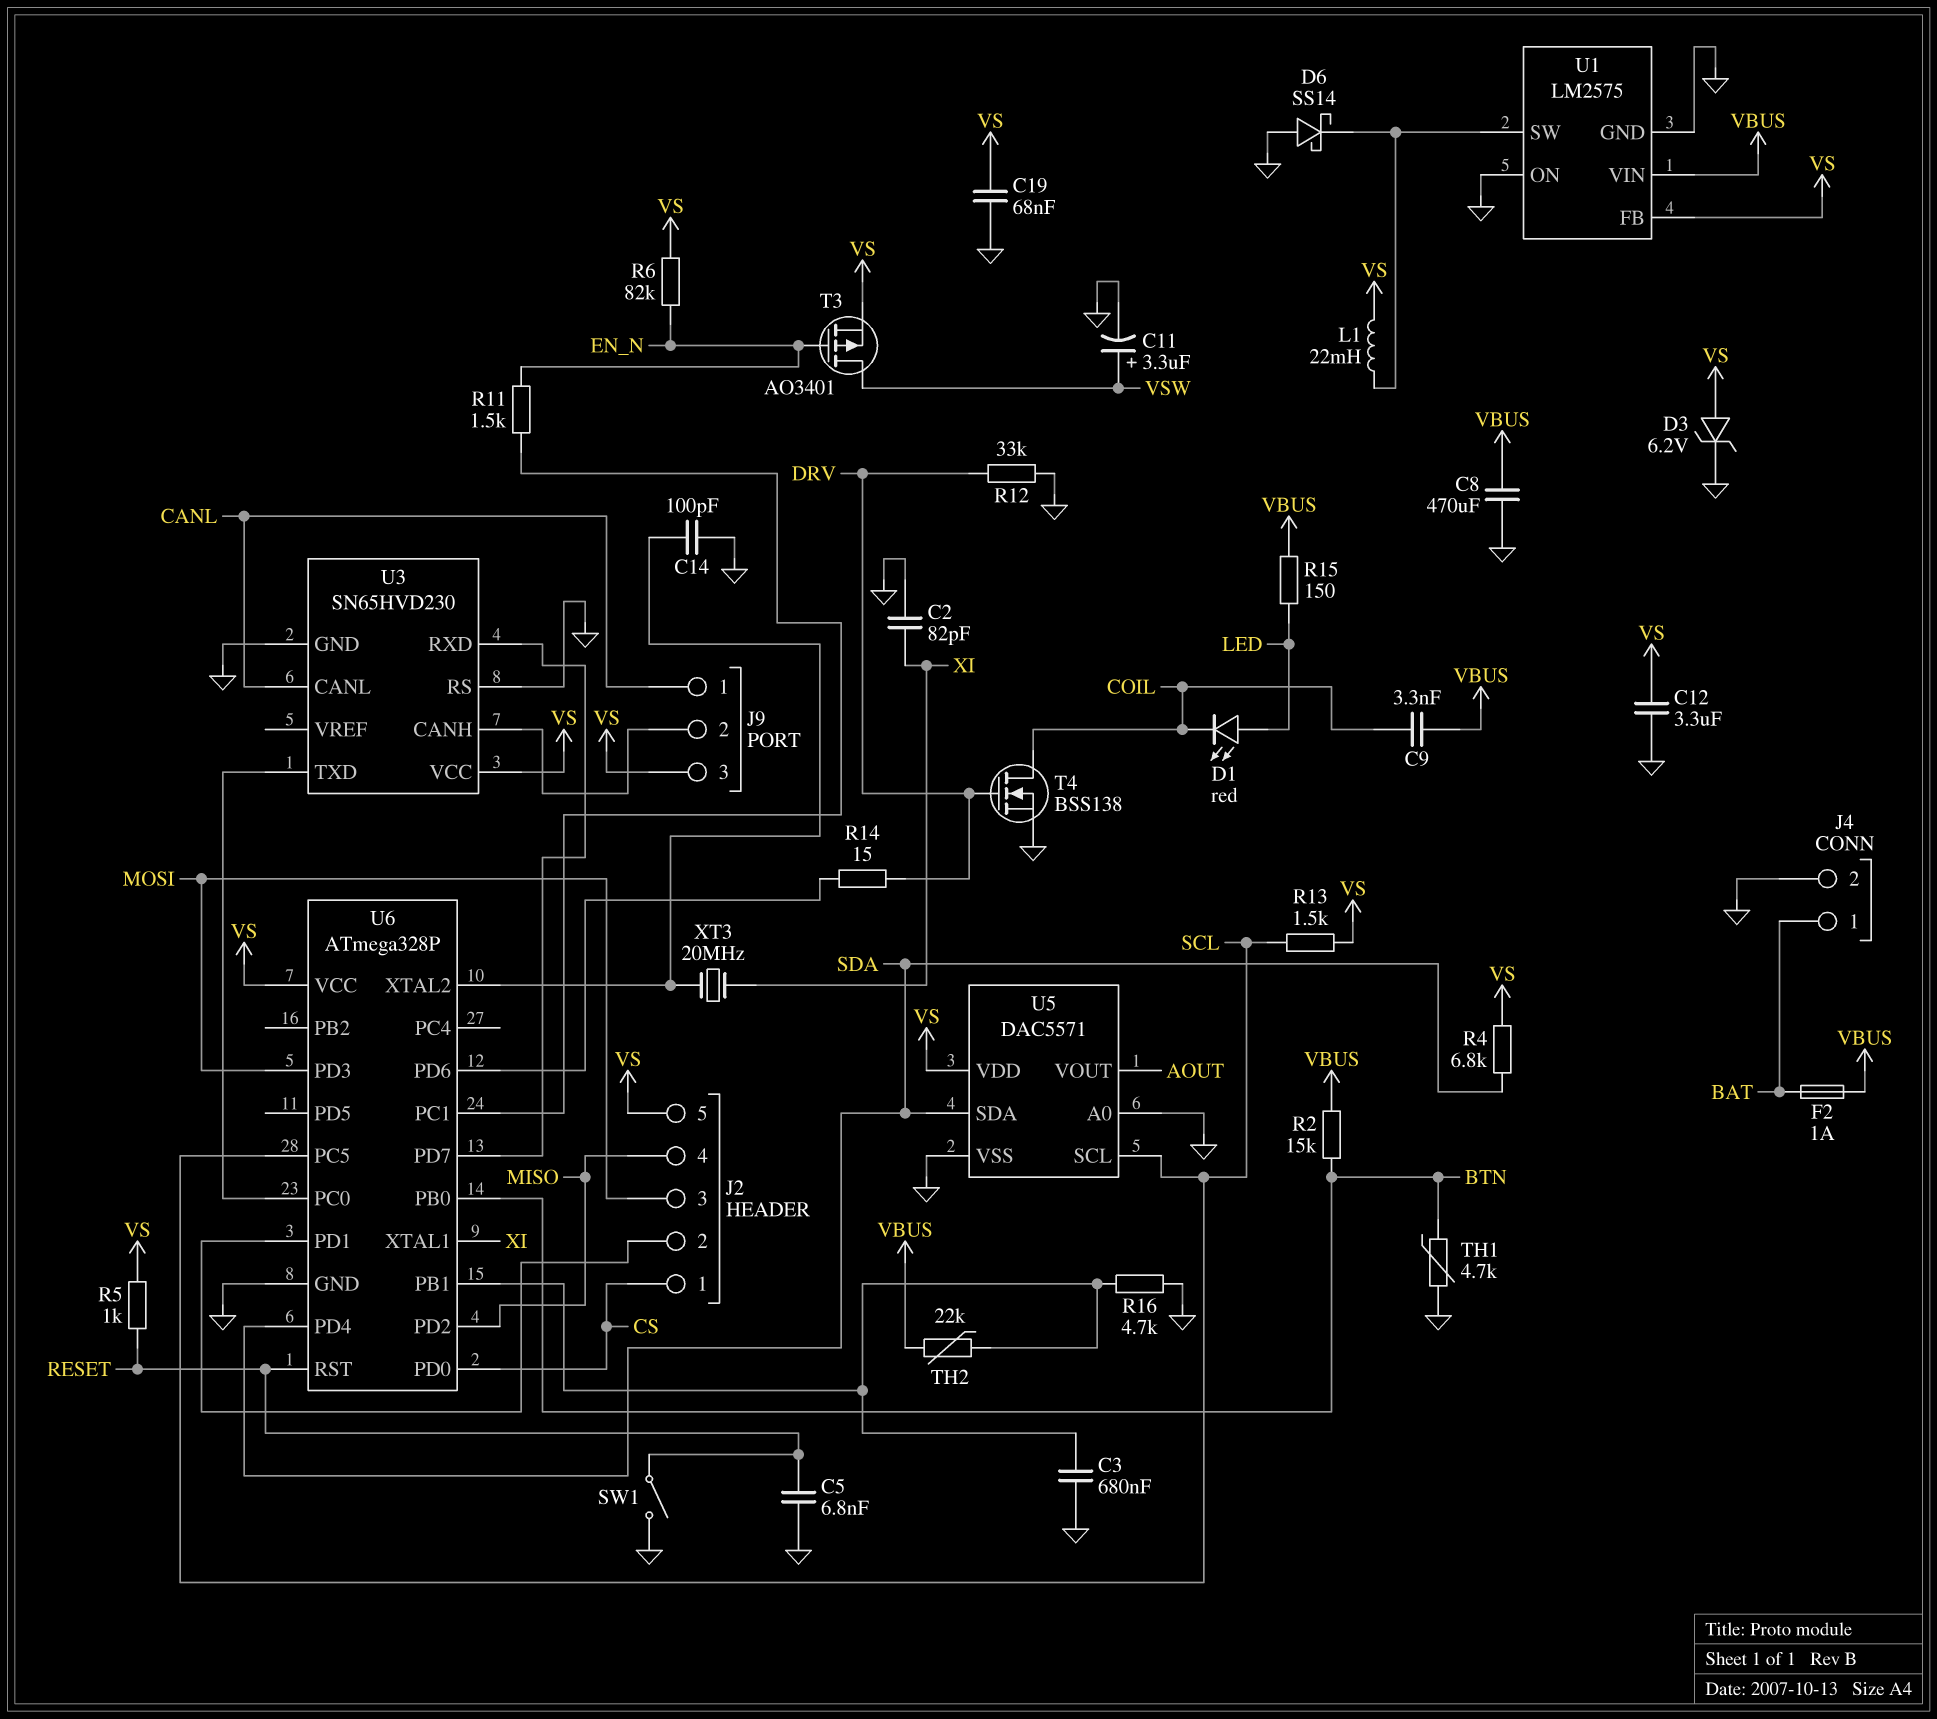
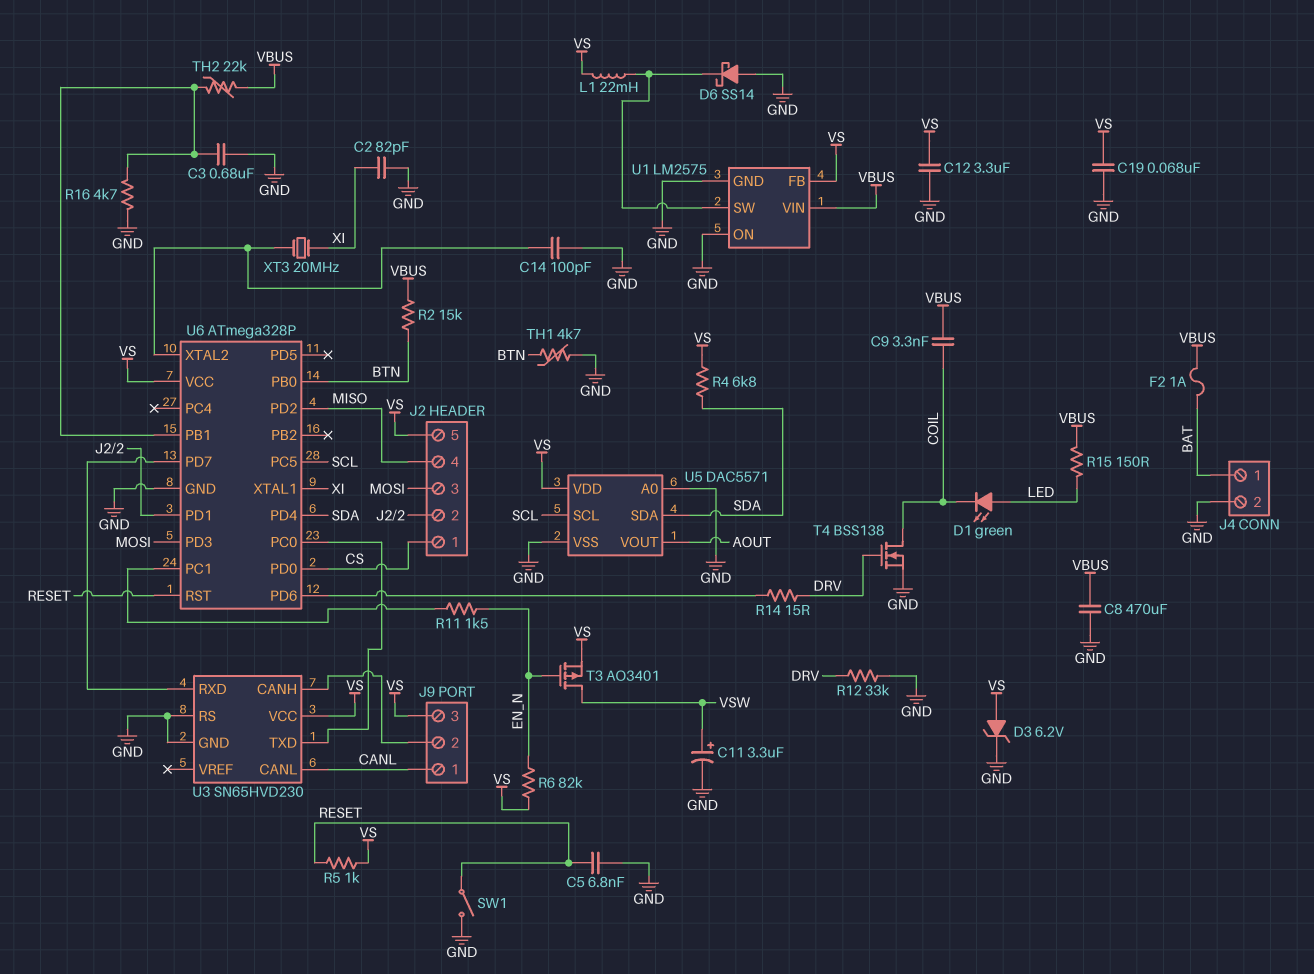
D1: LED red (A LED, K COIL) -> LED green (A LED, K COIL)
R13: 1.5k (SCL, VS) -> none

